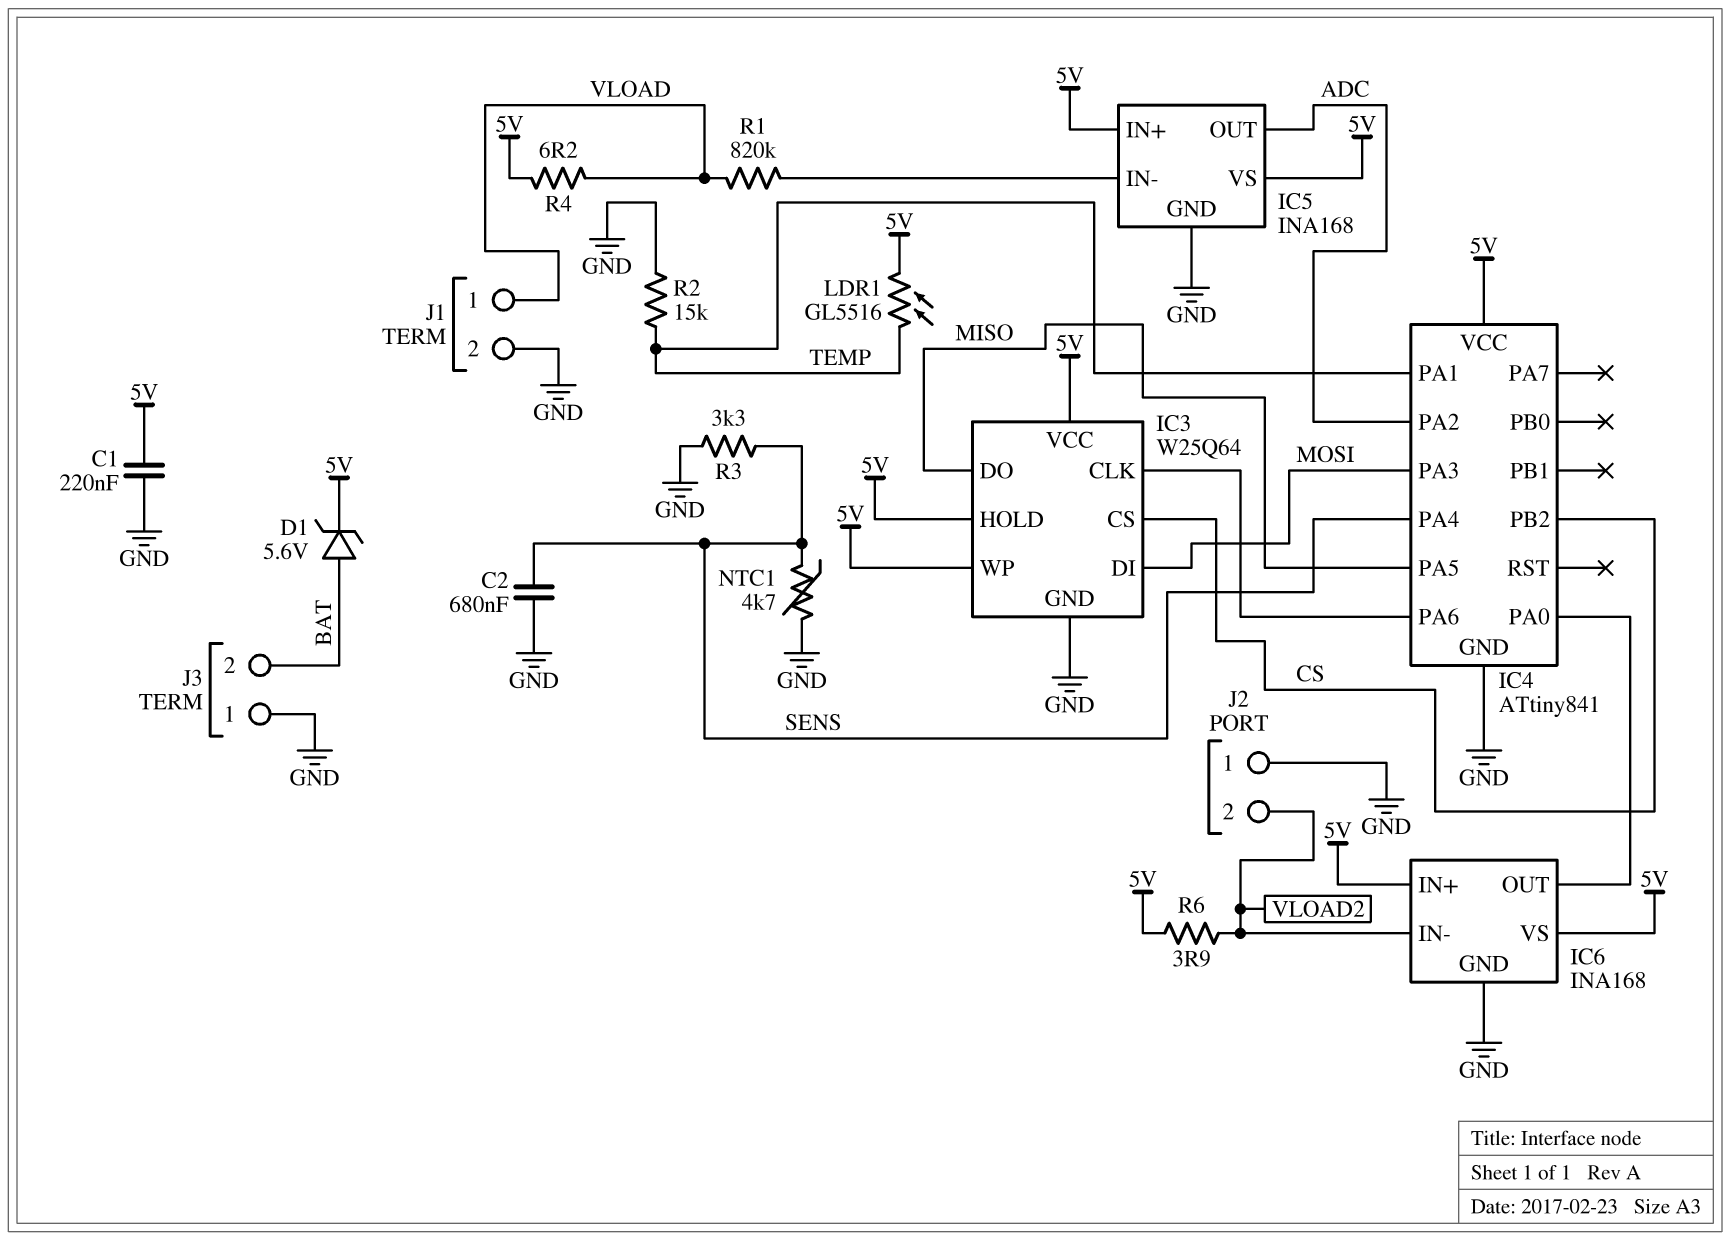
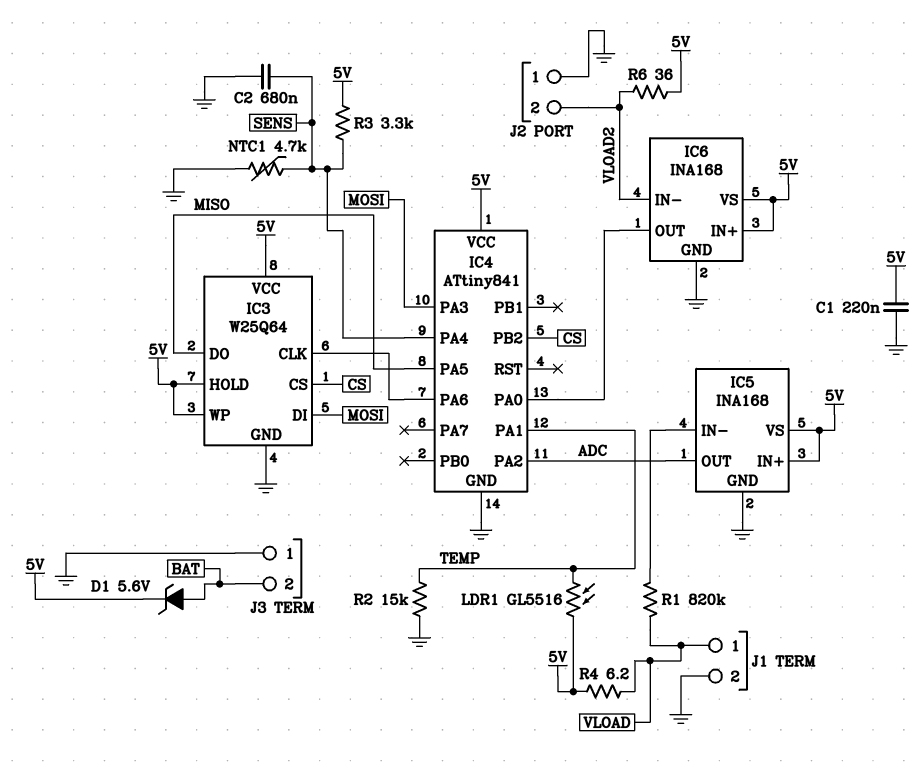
R3: 3.3k (GND, SENS) -> 3.3k (5V, SENS)
R6: 3.9 (5V, VLOAD2) -> 36 (5V, VLOAD2)

